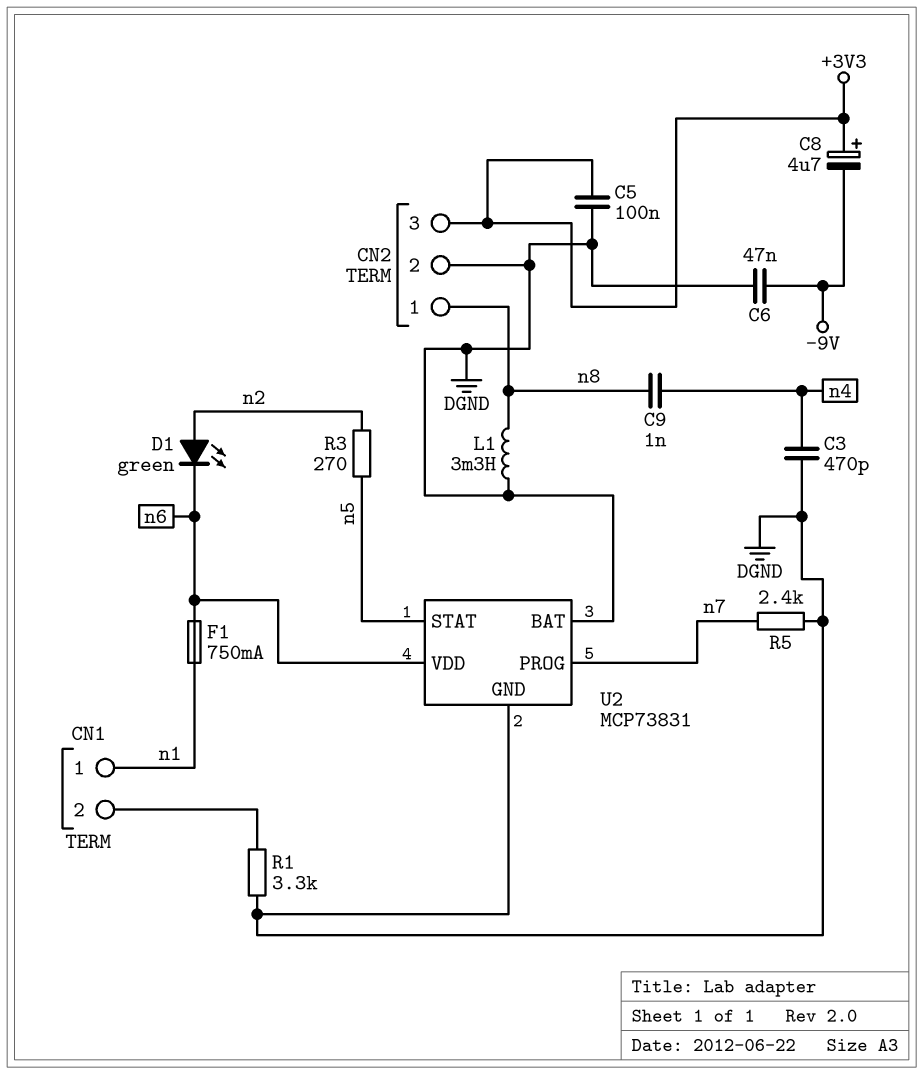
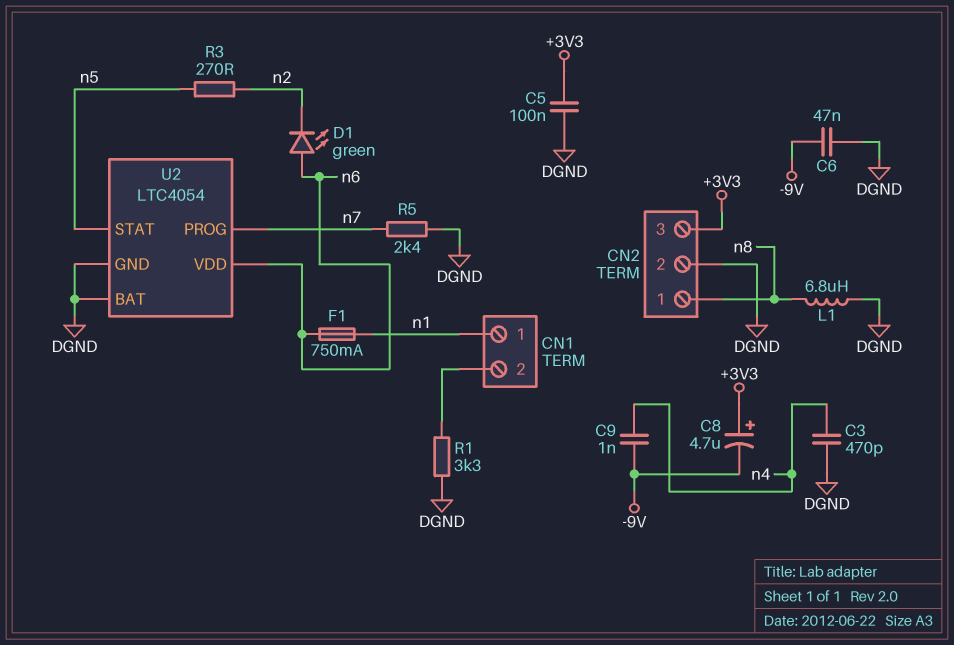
C9: 1nF (n4, n8) -> 1nF (-9V, n4)
D1: LED green (A n2, K n6) -> LED green (A n6, K n2)
L1: 3.3mH (DGND, n8) -> 6.8uH (DGND, n8)
U2: MCP73831 -> LTC4054

